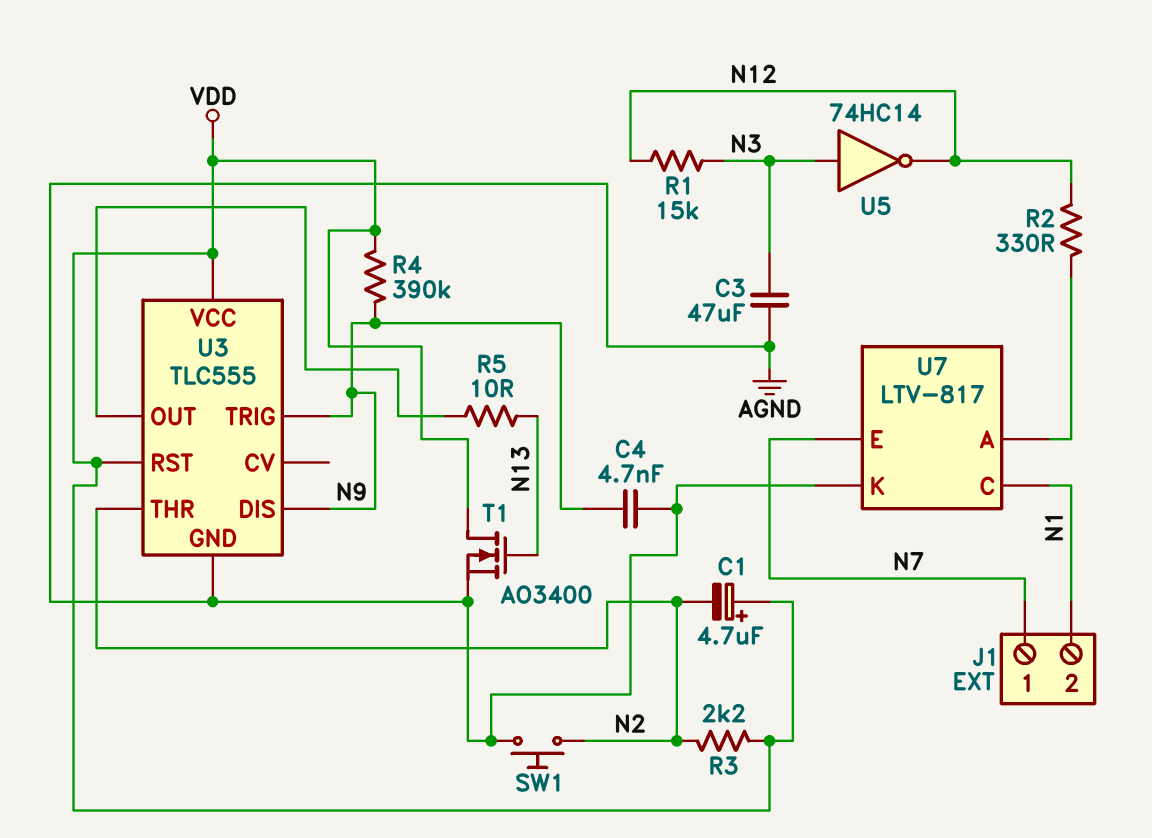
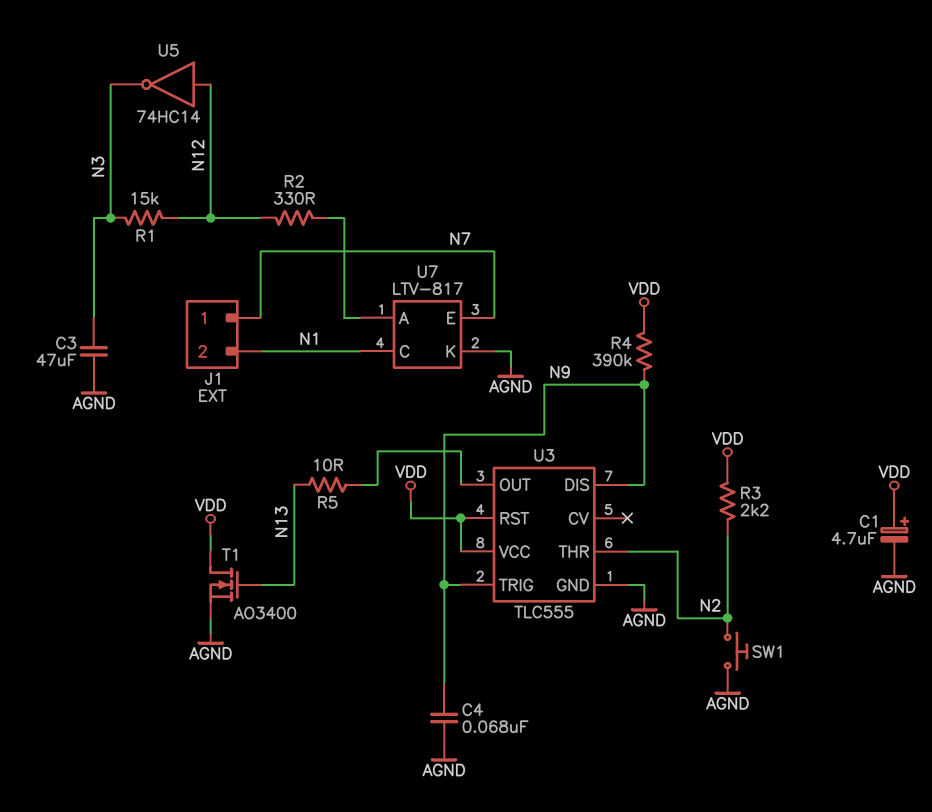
C1: 4.7uF (plus VDD, minus N2) -> 4.7uF (plus VDD, minus AGND)
C4: 4.7nF (AGND, N9) -> 68nF (AGND, N9)
U5: NOT 74HC14 (in N3, out N12) -> NOT 74HC14 (in N12, out N3)

